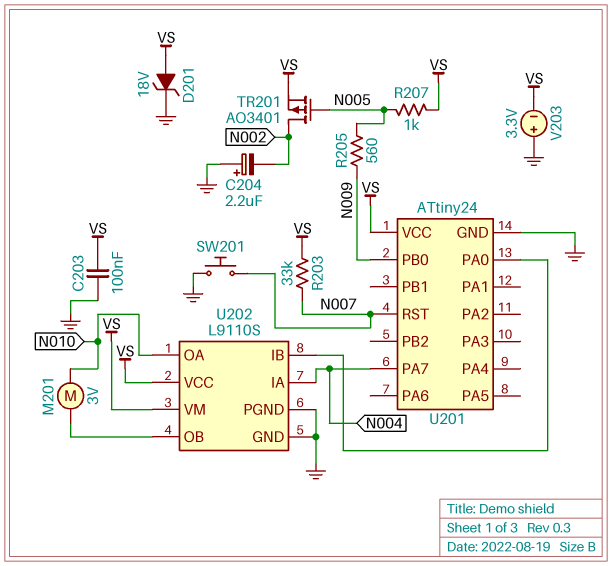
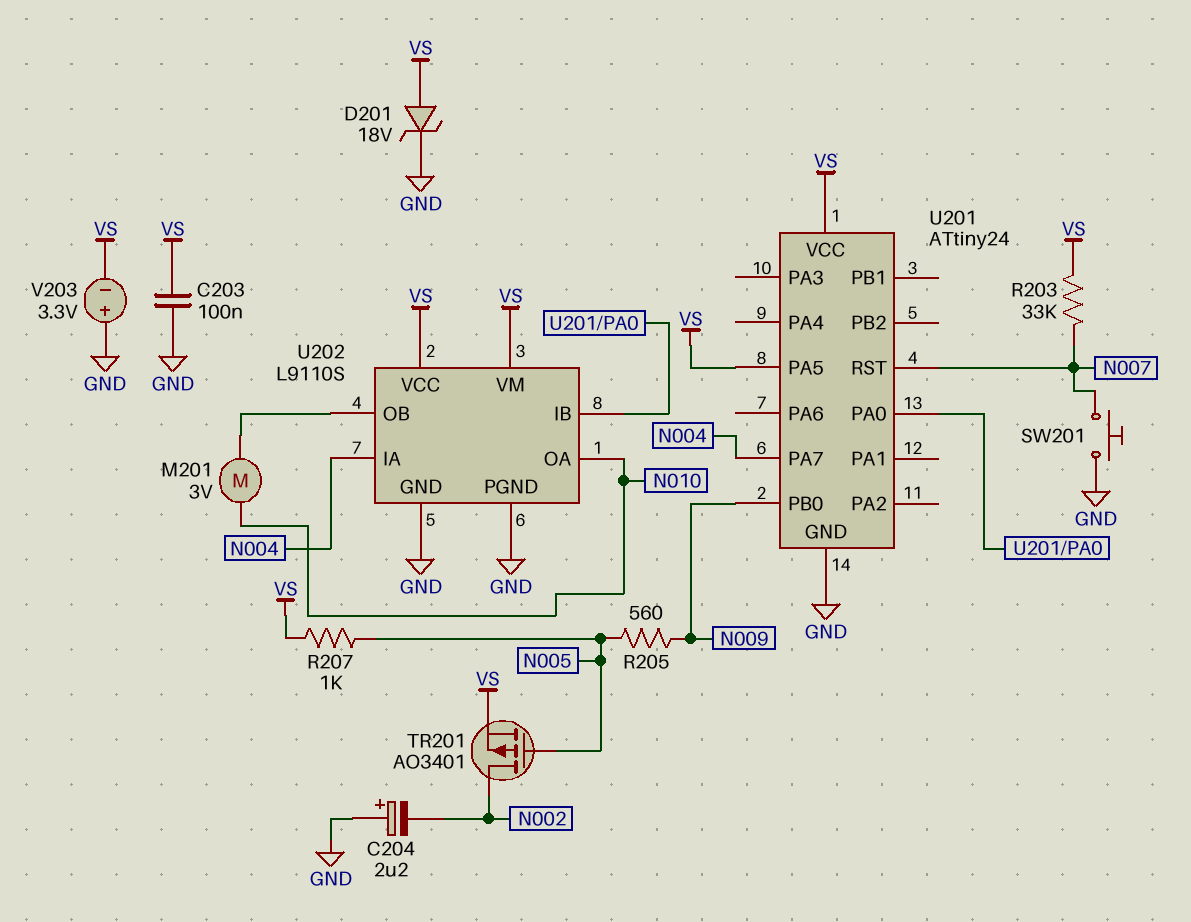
U201 pin PA5: none -> VS

